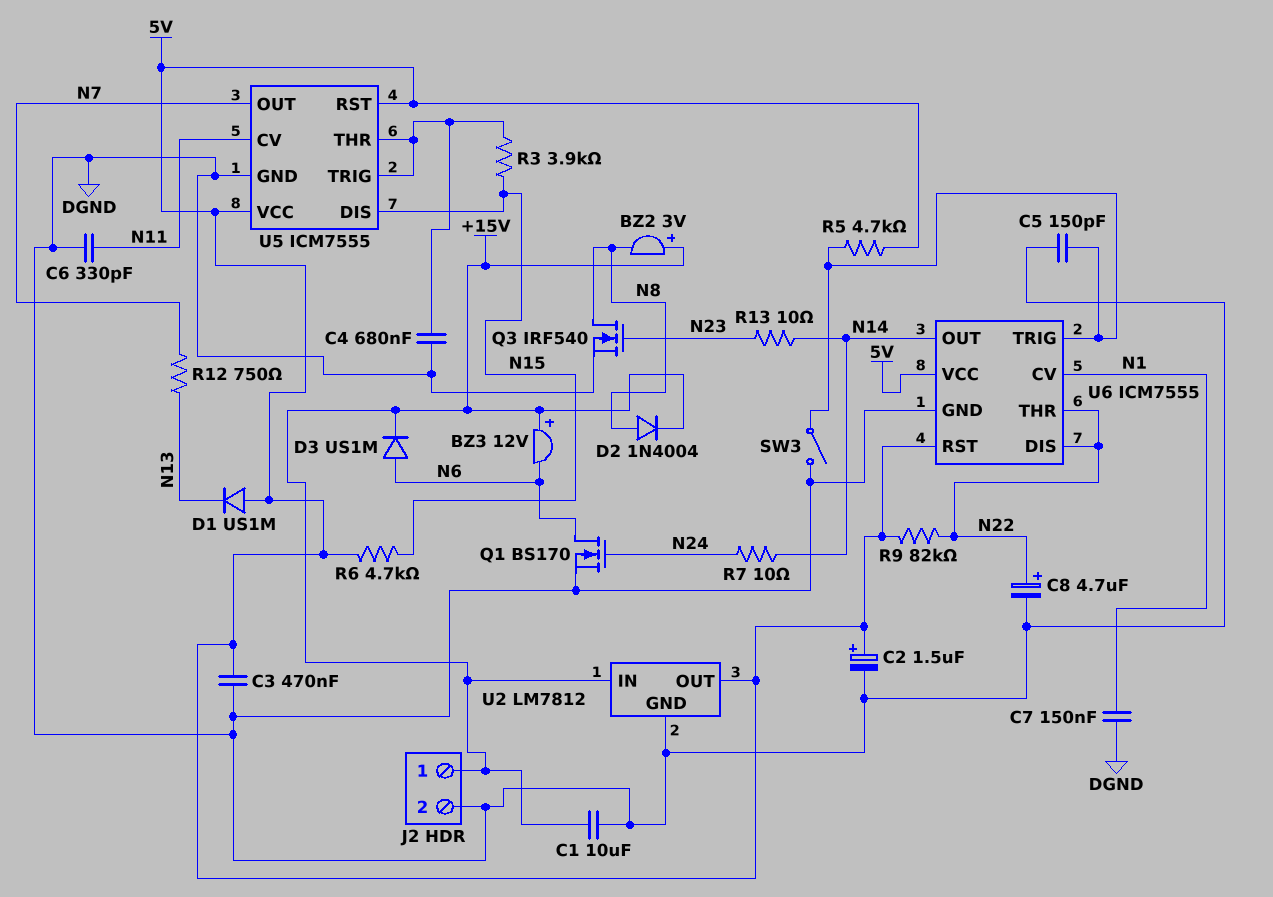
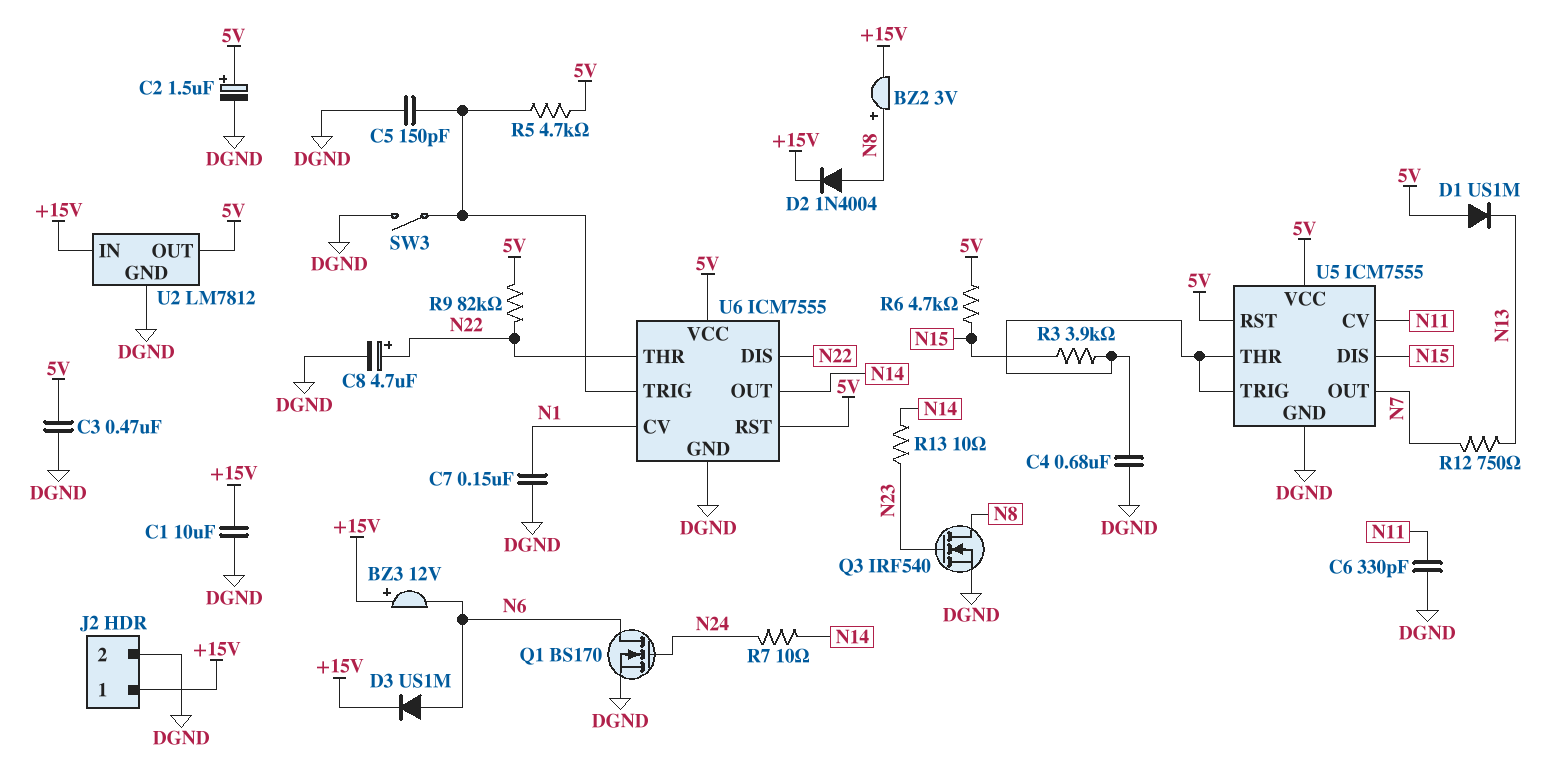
BZ2: buzzer 3V (plus +15V, minus N8) -> buzzer 3V (plus N8, minus +15V)

